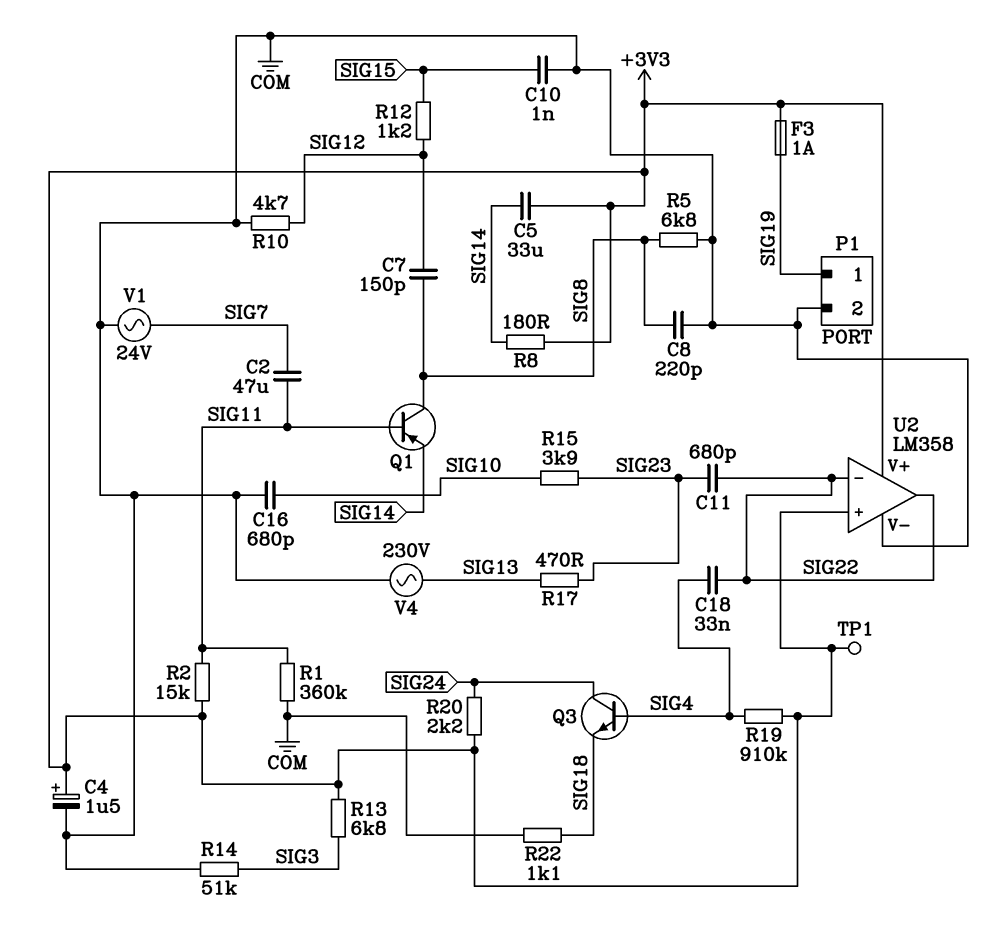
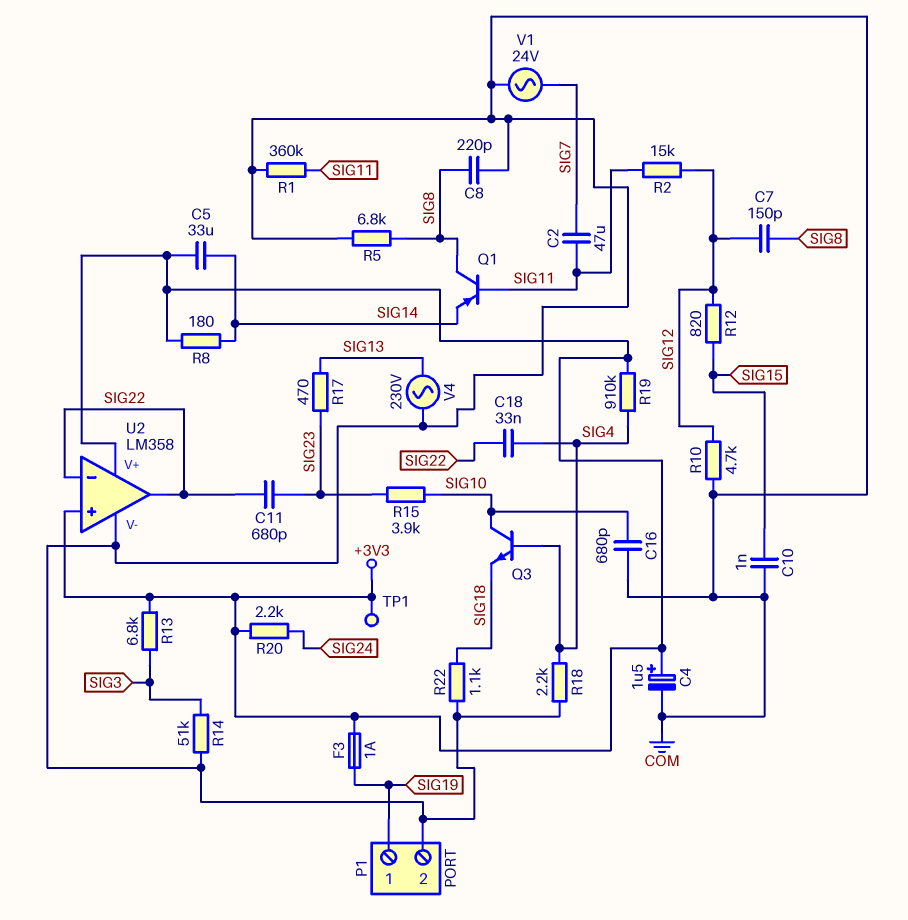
Q3: NPN (B SIG4, C SIG24, E SIG18) -> NPN (B SIG4, C SIG10, E SIG18)
R2: 15k (+3V3, SIG11) -> 15k (SIG11, SIG12)
R12: 1.2k (SIG12, SIG15) -> 820 (SIG12, SIG15)
R18: none -> 2.2k (COM, SIG4)

